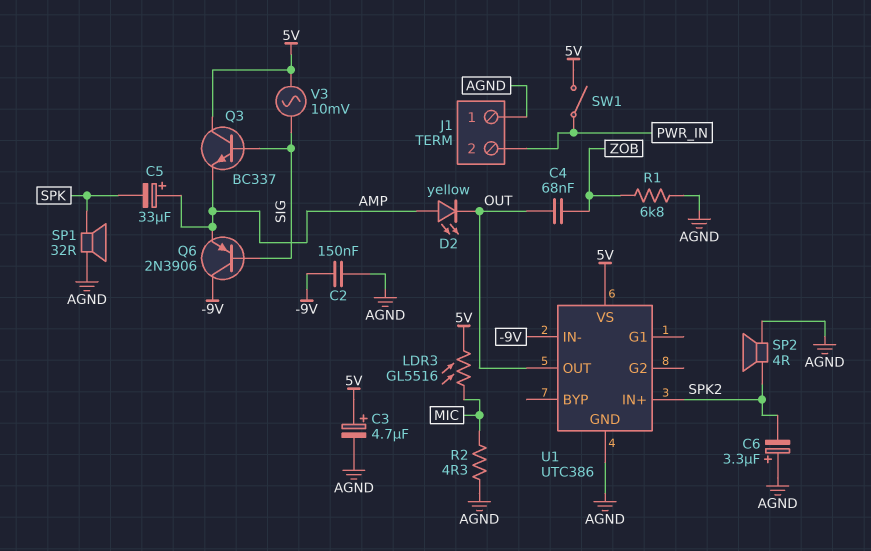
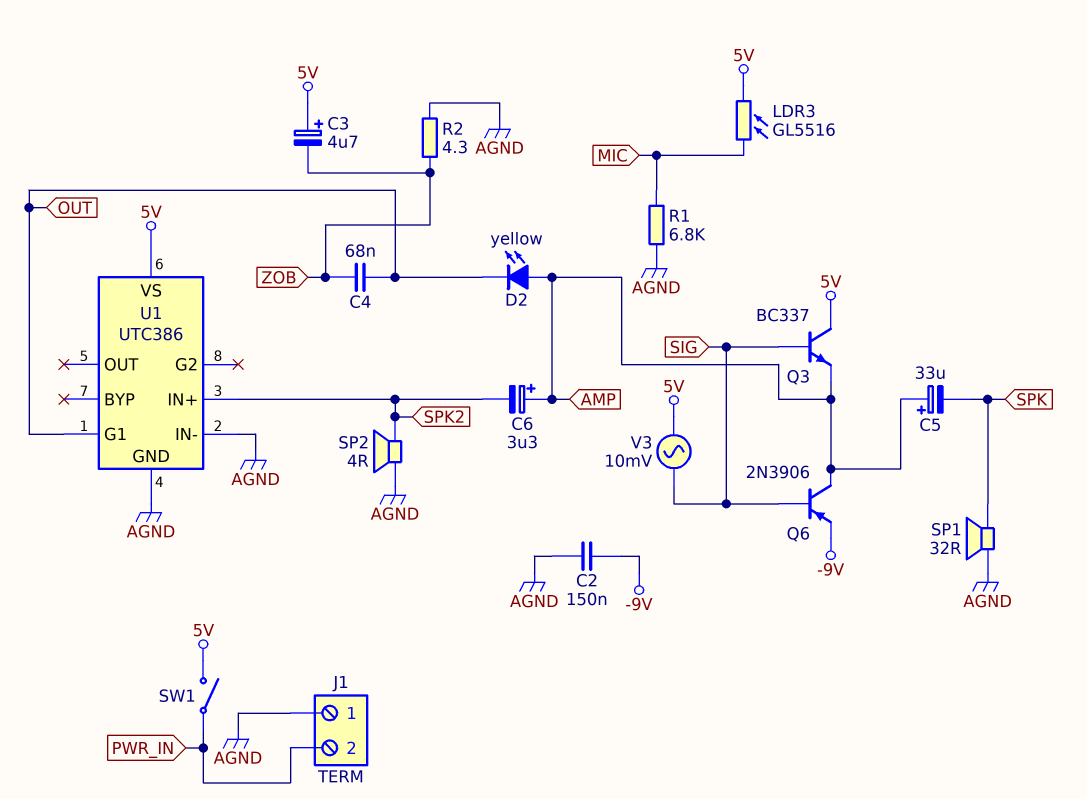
C3: 4.7uF (plus 5V, minus AGND) -> 4.7uF (plus 5V, minus ZOB)
C6: 3.3uF (plus AGND, minus SPK2) -> 3.3uF (plus AMP, minus SPK2)
Q6: PNP 2N3906 (B SIG, C -9V, E AMP) -> PNP 2N3906 (B SIG, C AMP, E -9V)
R1: 6.8k (AGND, ZOB) -> 6.8k (AGND, MIC)
R2: 4.3 (AGND, MIC) -> 4.3 (AGND, ZOB)
U1 pin G1: none -> OUT
U1 pin IN-: -9V -> AGND
U1 pin OUT: OUT -> none

